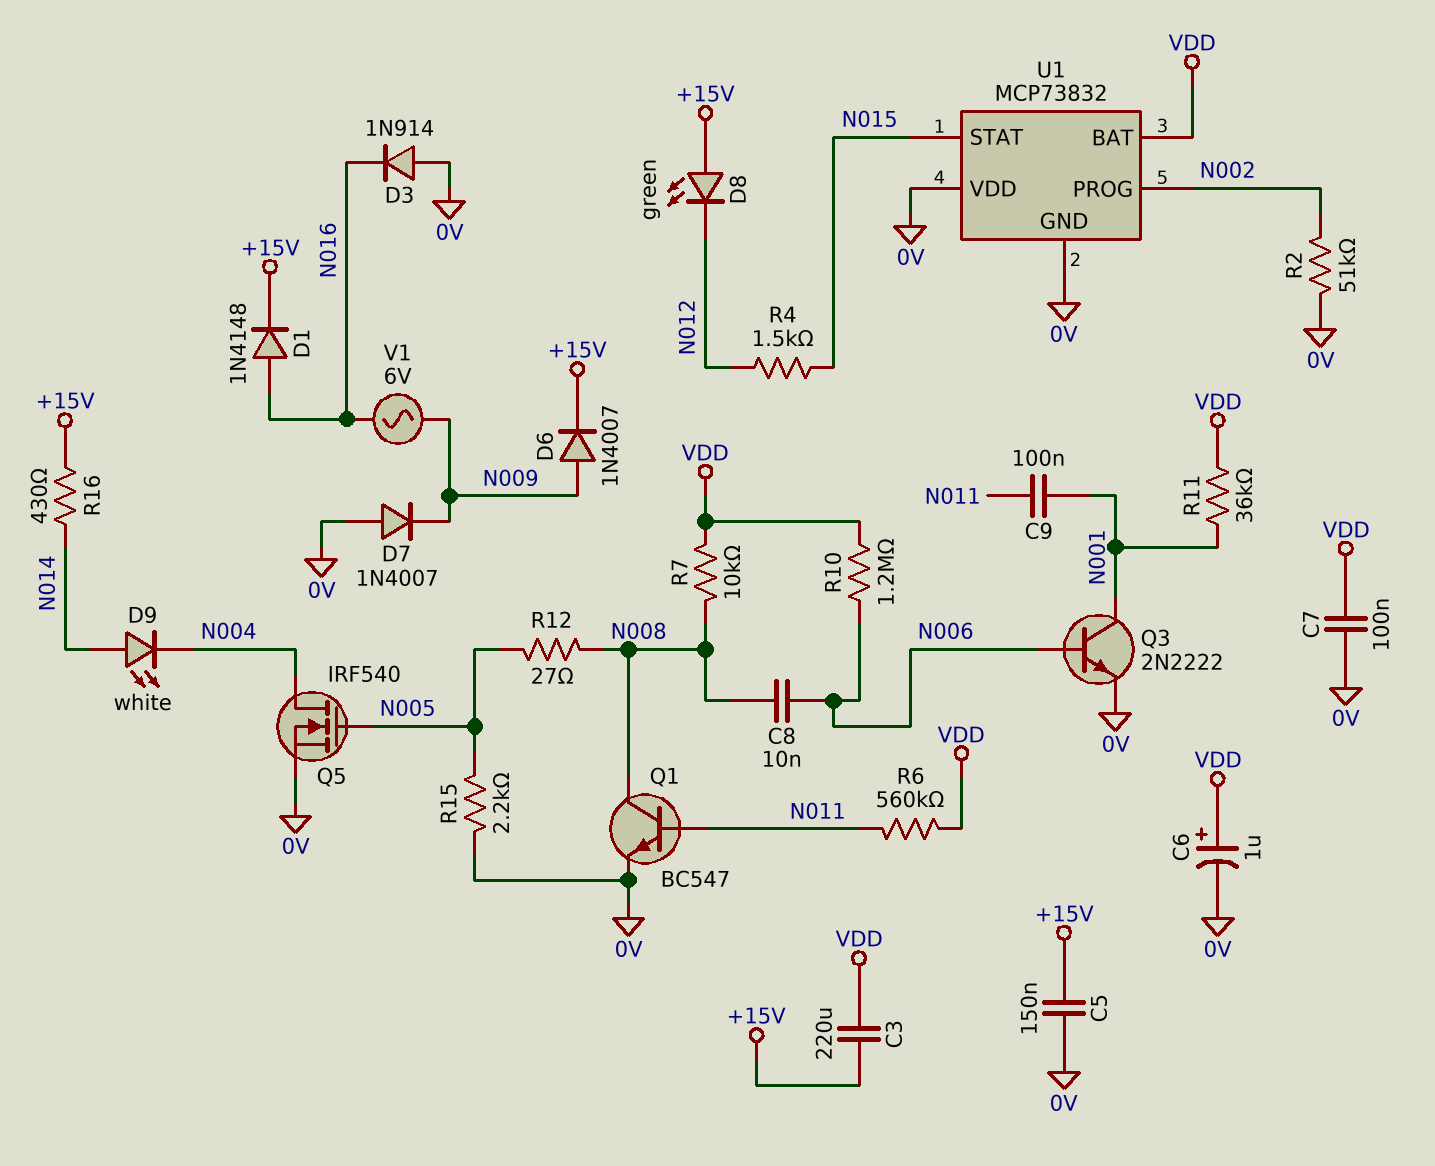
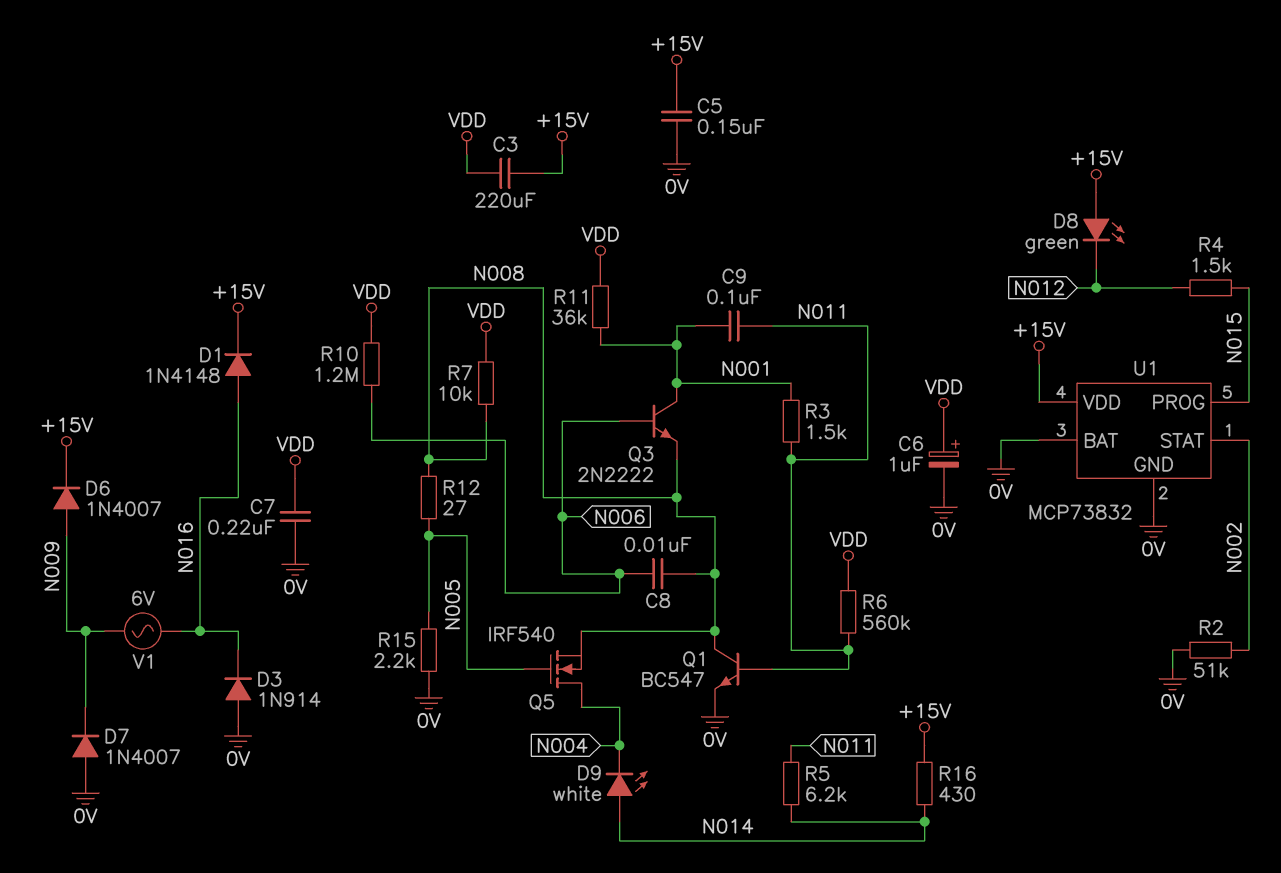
C7: 100nF (0V, VDD) -> 220nF (0V, VDD)
Q3: NPN 2N2222 (B N006, C N001, E 0V) -> NPN 2N2222 (B N006, C N001, E N008)
Q5: NMOS IRF540 (G N005, D N004, S 0V) -> NMOS IRF540 (G N005, D N004, S N008)
R3: none -> 1.5k (N001, N011)
R5: none -> 6.2k (N011, N014)
U1 pin BAT: VDD -> 0V
U1 pin PROG: N002 -> N015
U1 pin STAT: N015 -> N002
U1 pin VDD: 0V -> +15V

